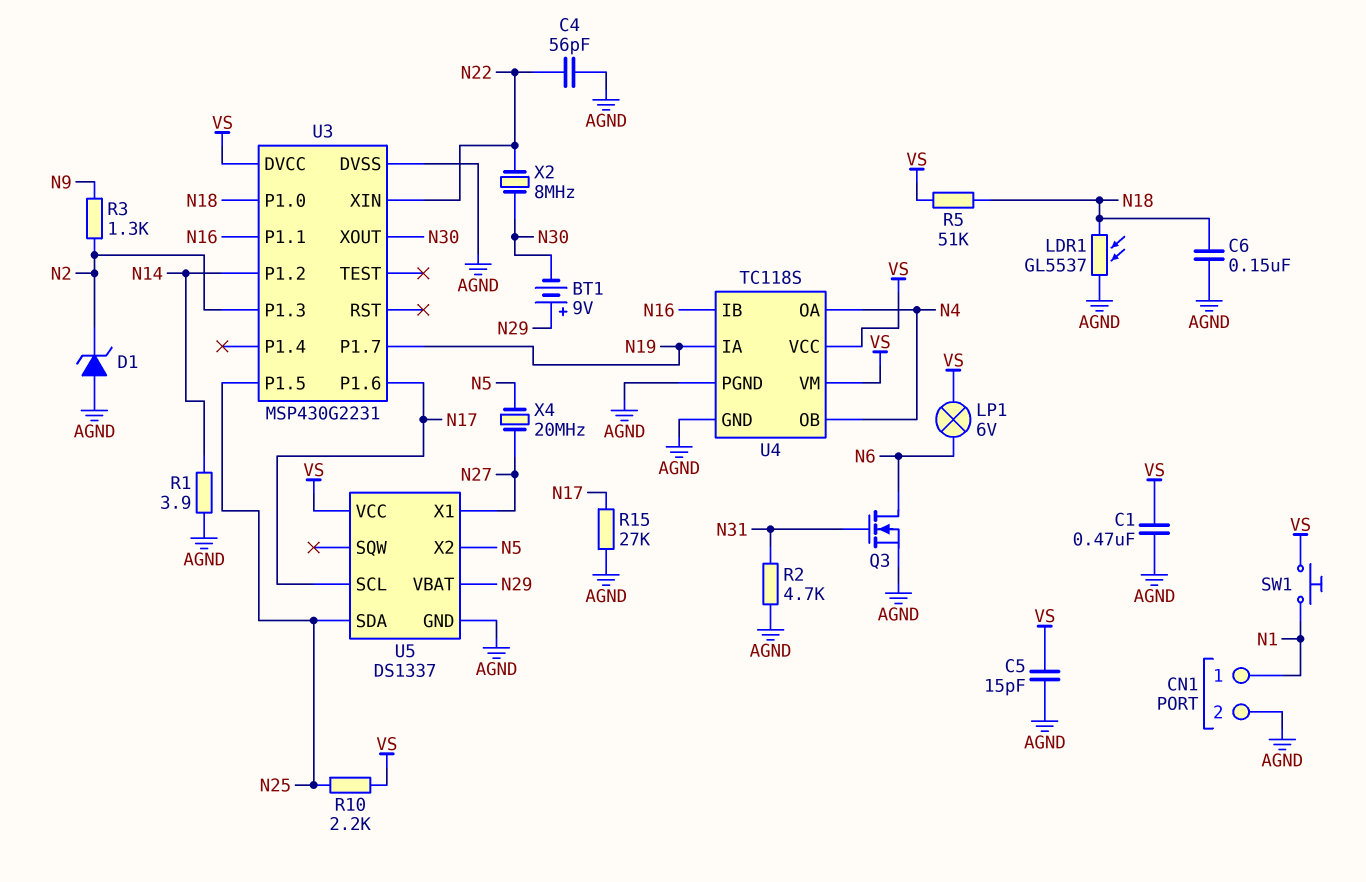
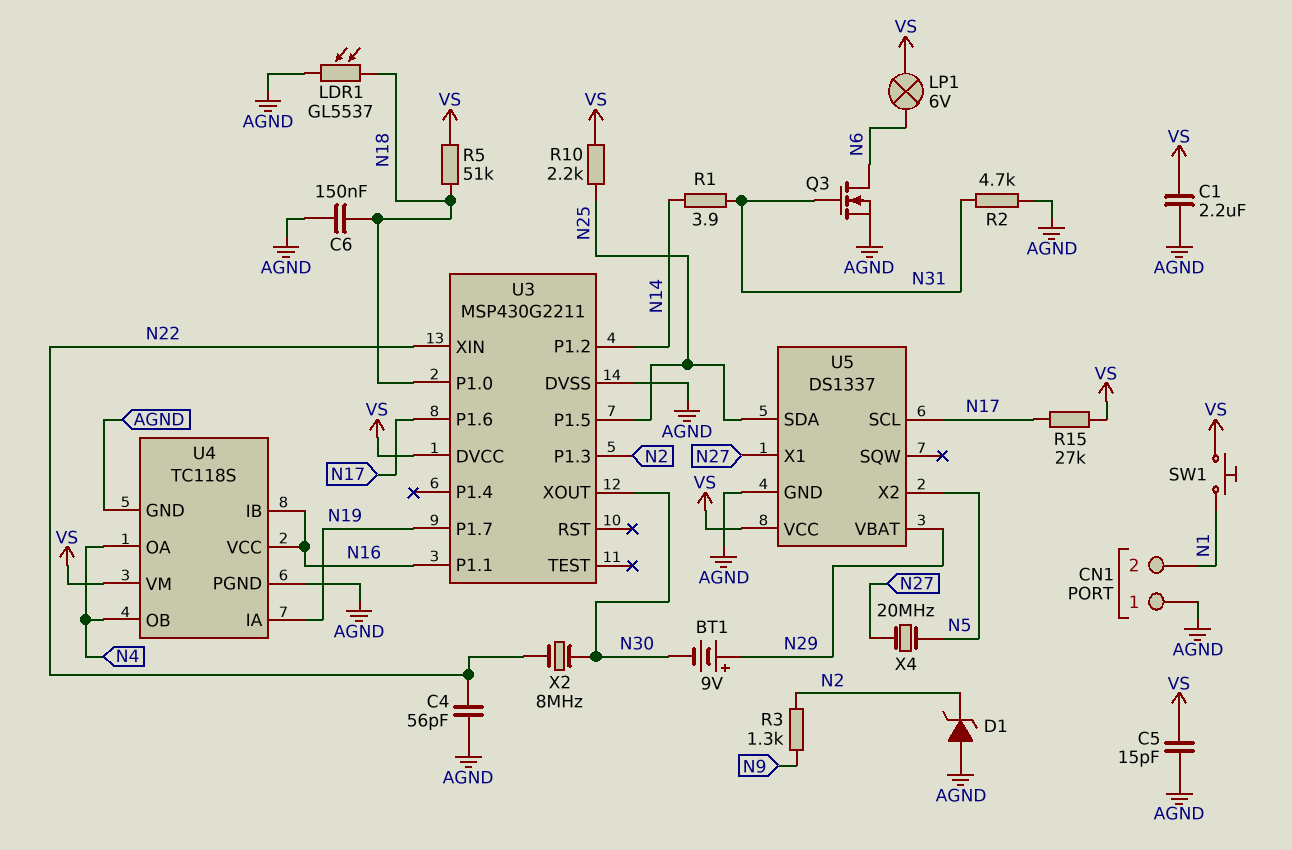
C1: 470nF (AGND, VS) -> 2.2uF (AGND, VS)
CN1 pin 1: N1 -> AGND
CN1 pin 2: AGND -> N1
R1: 3.9 (AGND, N14) -> 3.9 (N14, N31)
R15: 27k (AGND, N17) -> 27k (N17, VS)
U3: MSP430G2231 -> MSP430G2211
U4 pin VCC: VS -> N16

